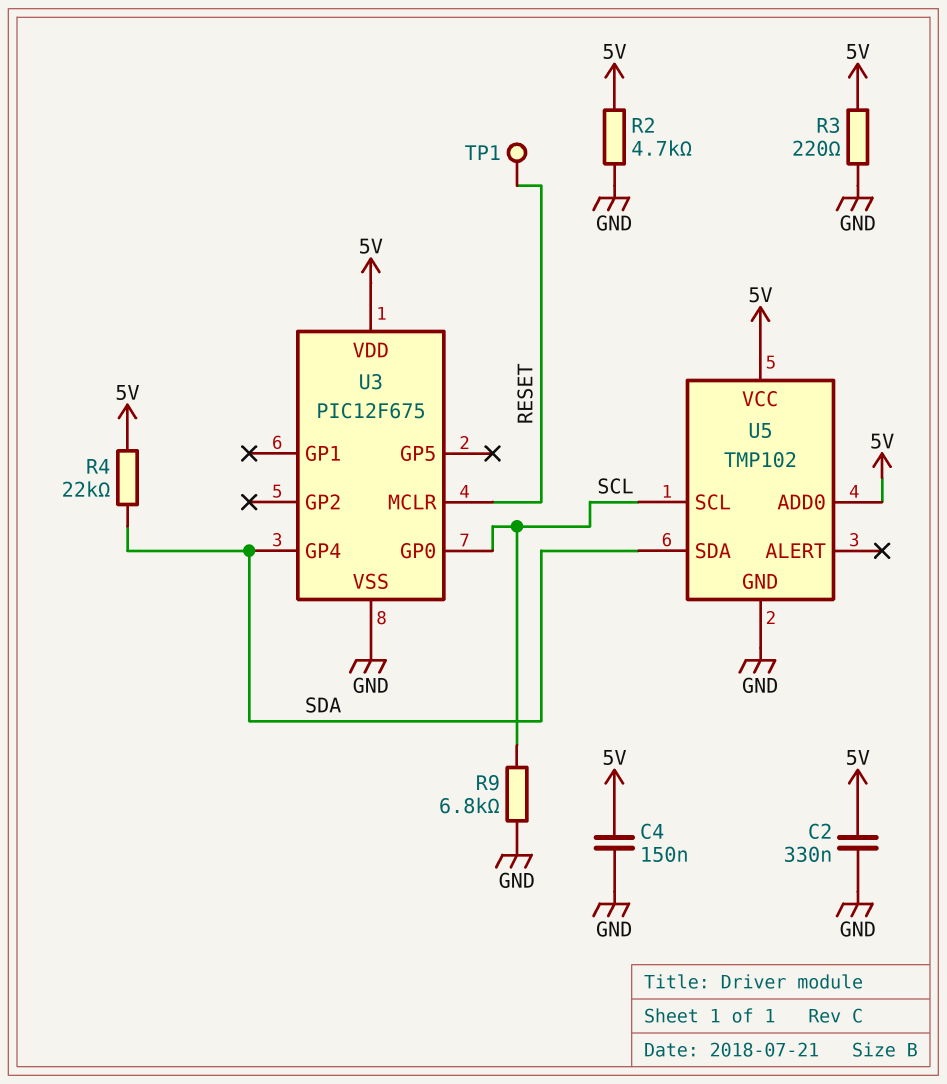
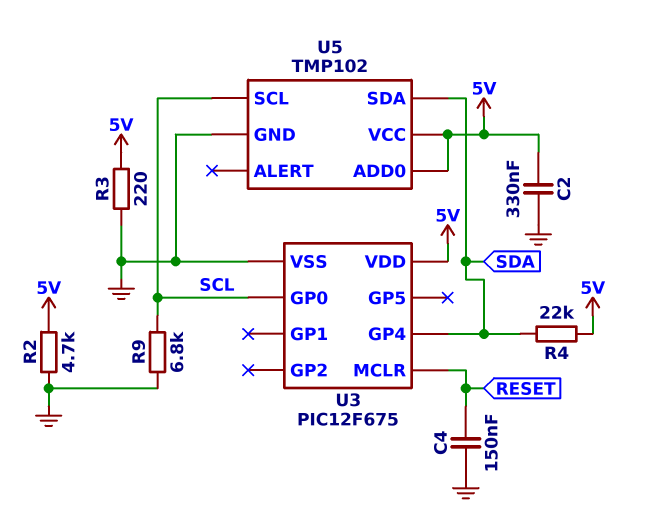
C4: 150nF (5V, GND) -> 150nF (GND, RESET)
TP1: test point (RESET) -> none

